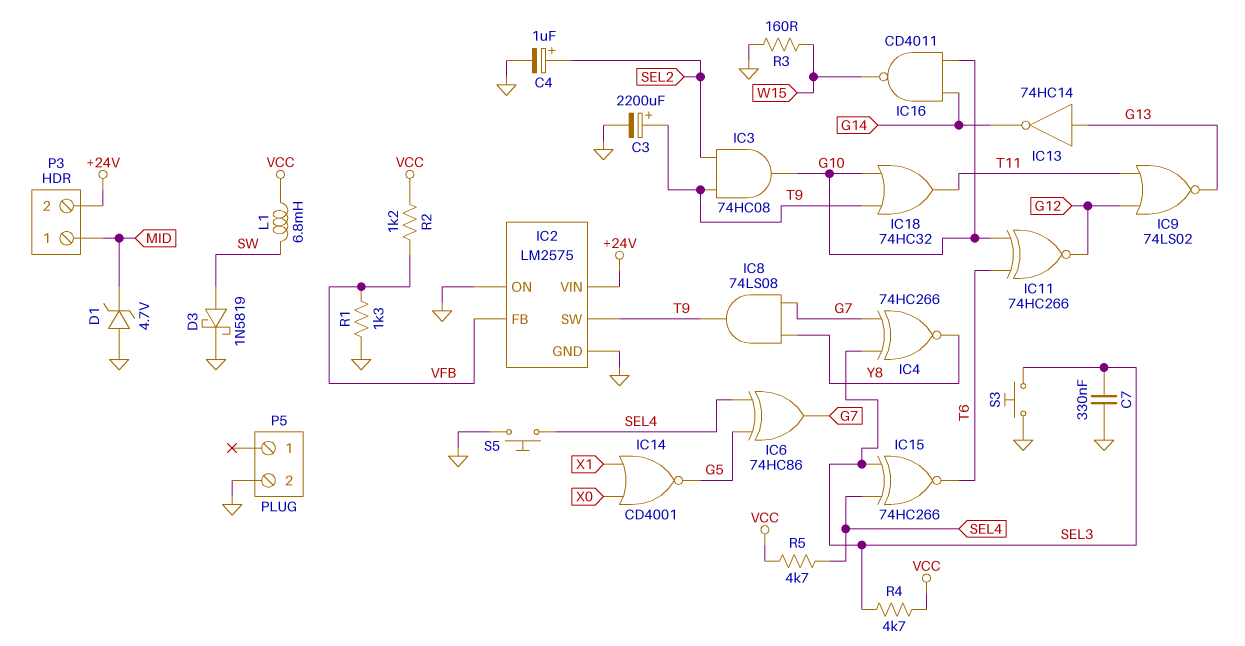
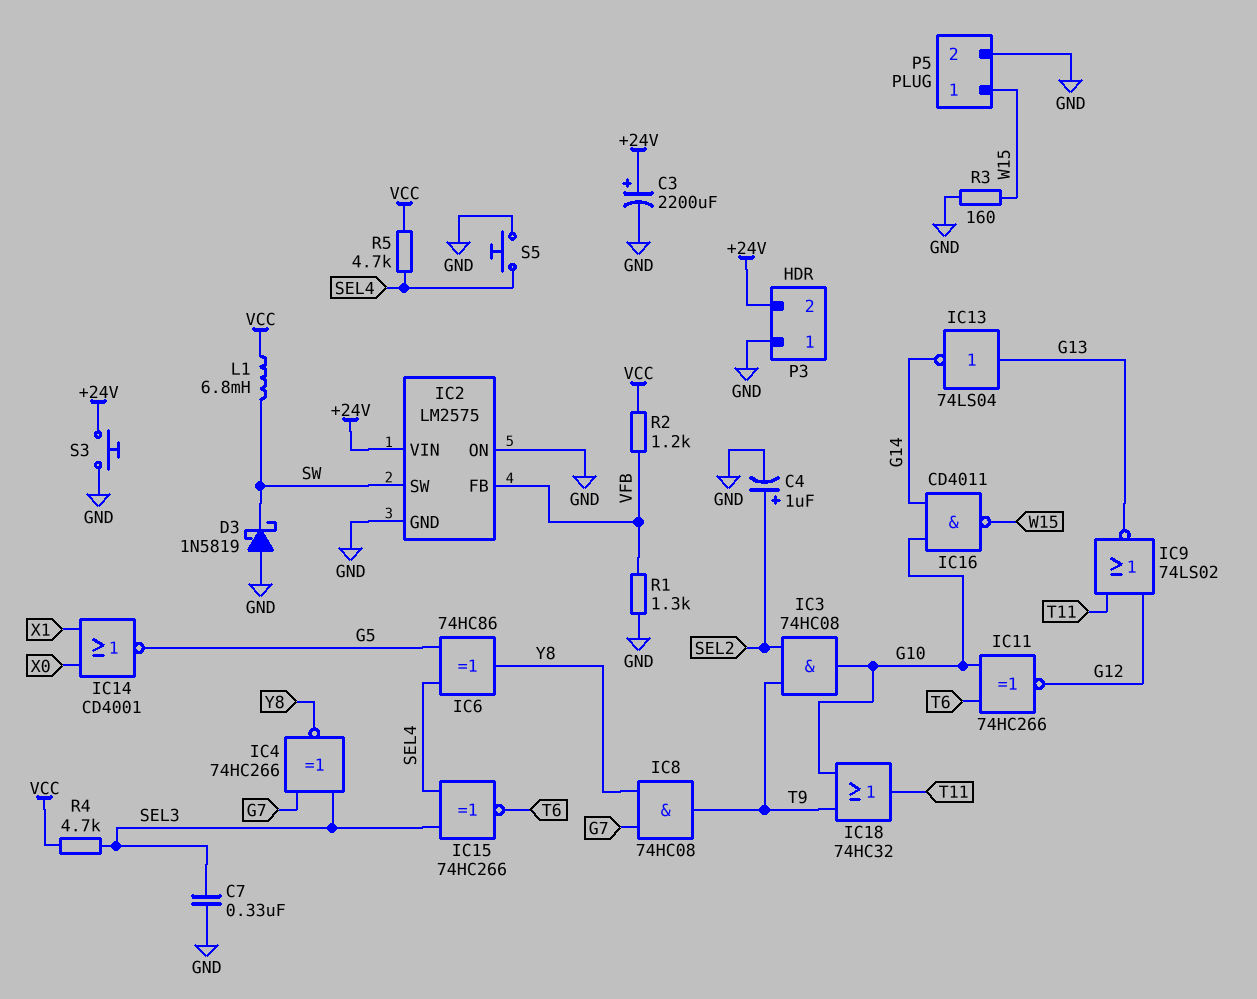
C3: 2200uF (plus T9, minus GND) -> 2200uF (plus +24V, minus GND)
D1: zener 4.7V (A GND, K MID) -> none
D3: schottky 1N5819 (A SW, K GND) -> schottky 1N5819 (A GND, K SW)
IC2 pin SW: T9 -> SW
IC6: XOR 74HC86 (in G5, in SEL4, out G7) -> XOR 74HC86 (in G5, in SEL4, out Y8)
IC8: AND 74LS08 (in G7, in Y8, out T9) -> AND 74HC08 (in G7, in Y8, out T9)
IC13: NOT 74HC14 (in G13, out G14) -> NOT 74LS04 (in G13, out G14)
P3 pin 1: MID -> GND
P5 pin 1: none -> W15
S3: button (GND, SEL3) -> button (+24V, GND)

